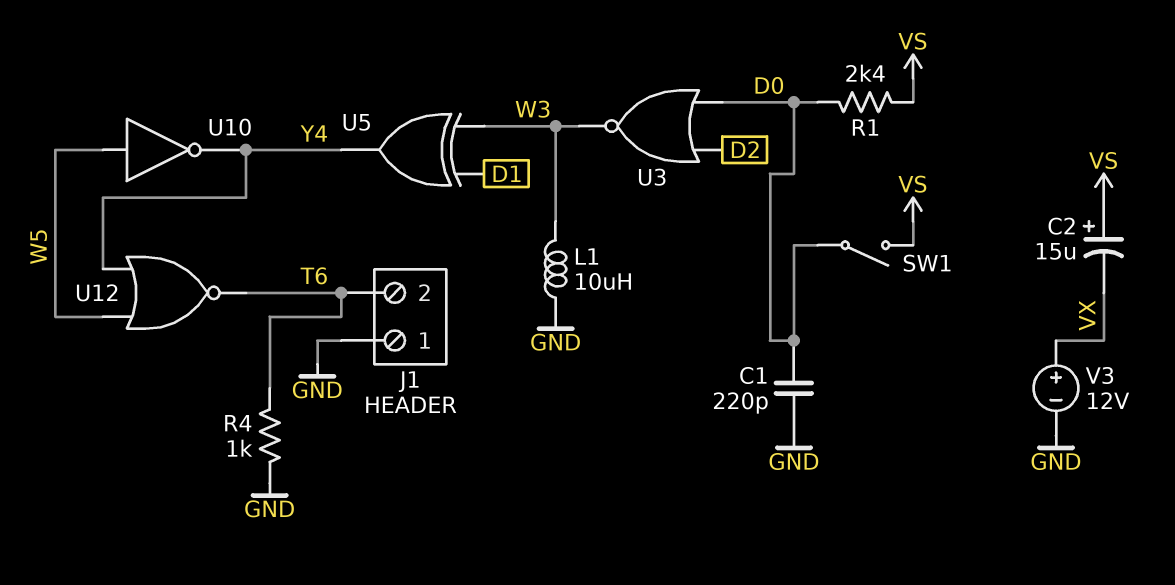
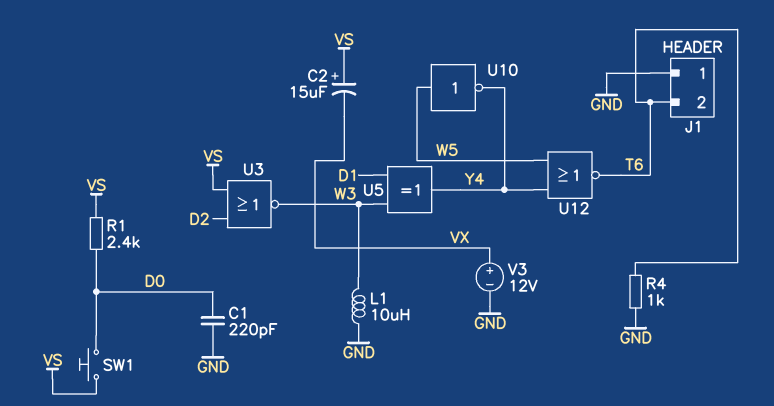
SW1: switch (D0, VS) -> button (D0, VS)
U3: NOR (in D0, in D2, out W3) -> NOR (in D2, in VS, out W3)

